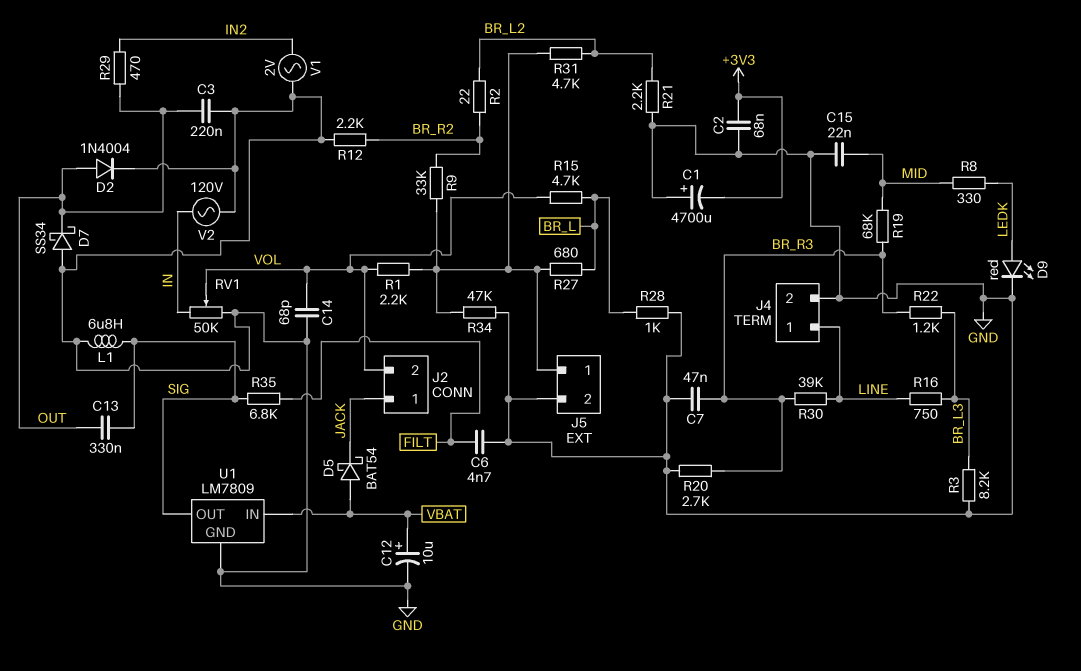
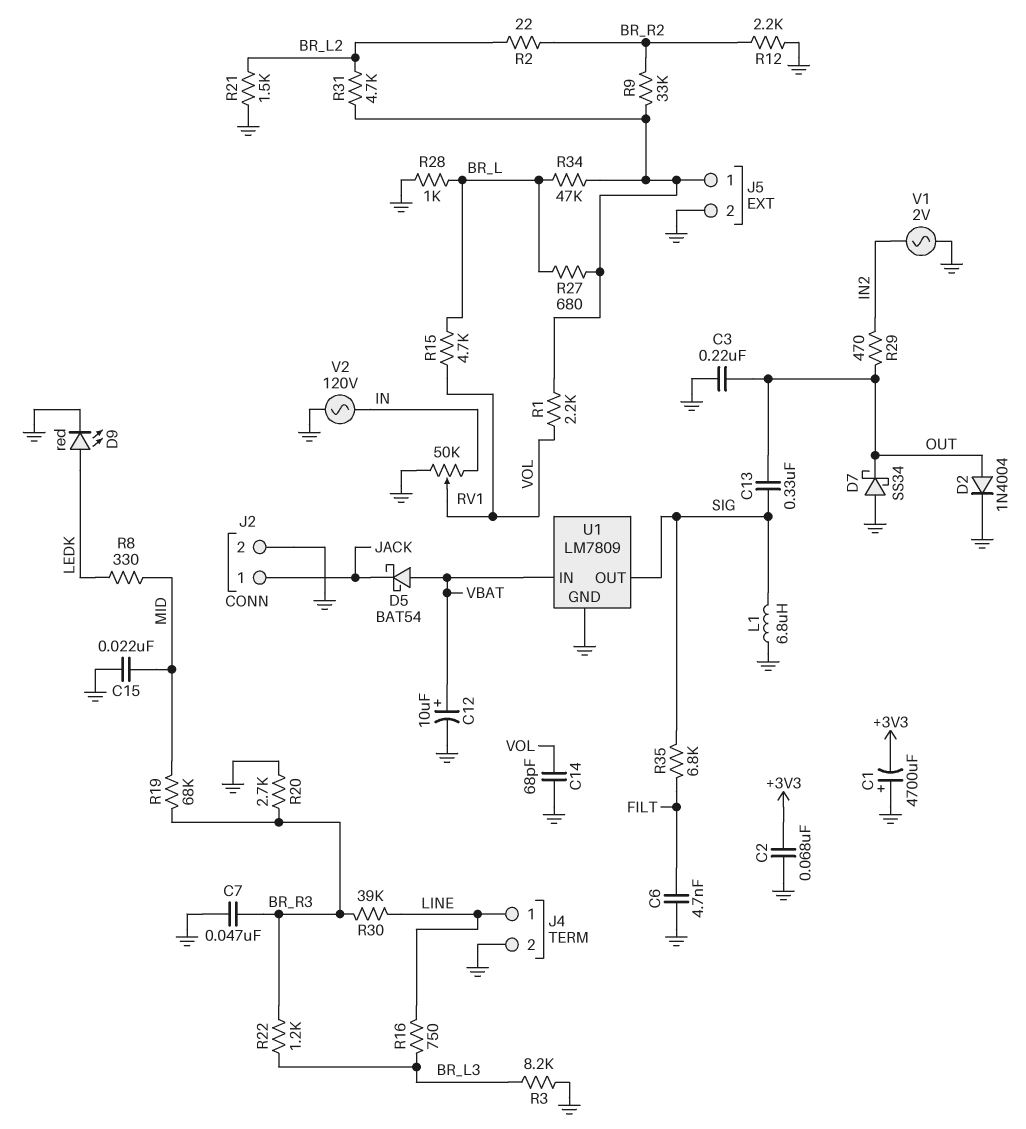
J2 pin 2: VOL -> GND
R21: 2.2k (BR_L2, GND) -> 1.5k (BR_L2, GND)
R34: 47k (GND, J5/1) -> 47k (BR_L, J5/1)

